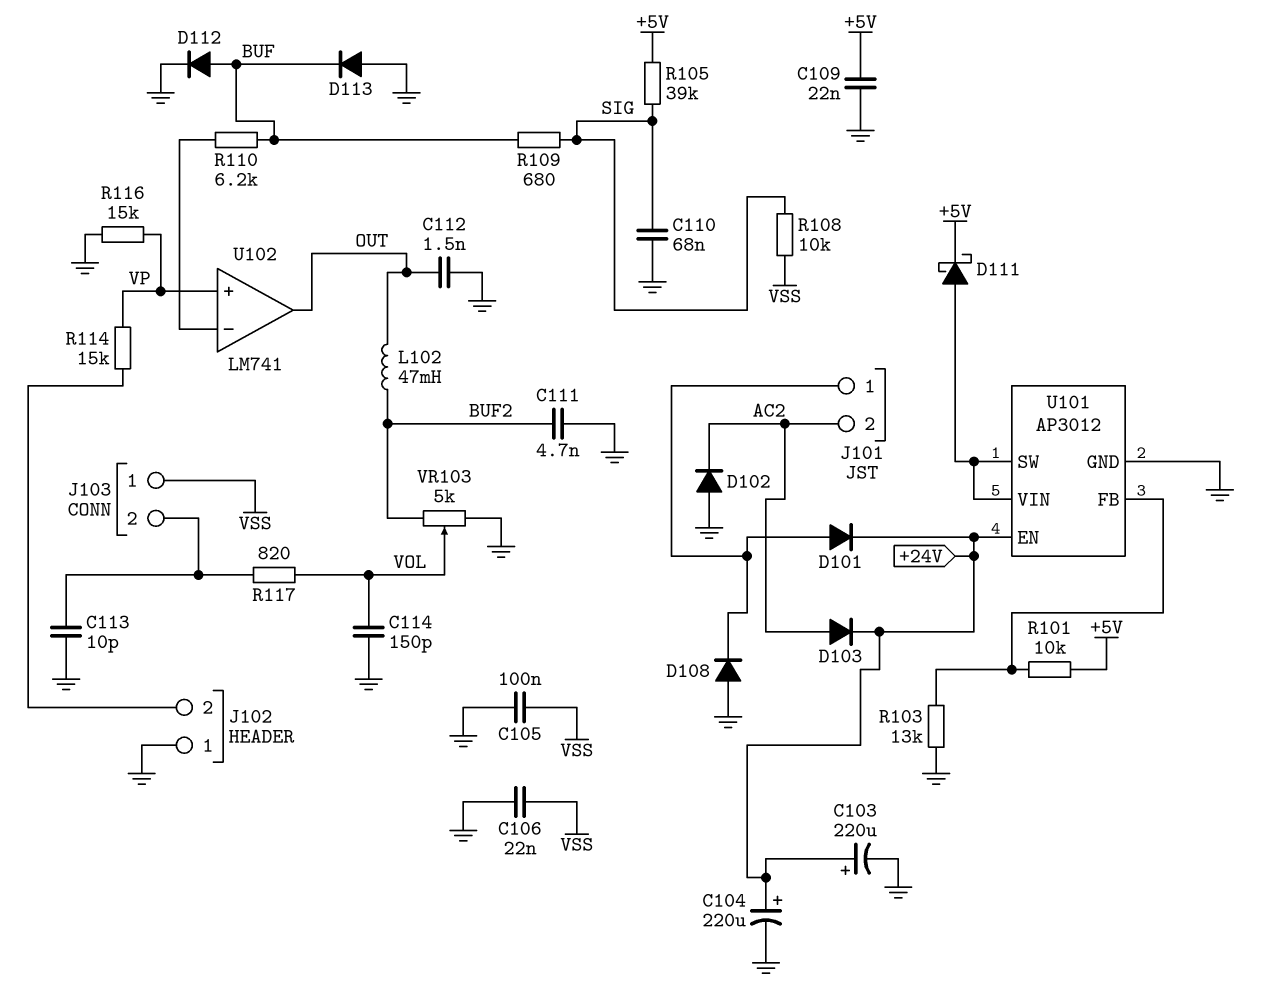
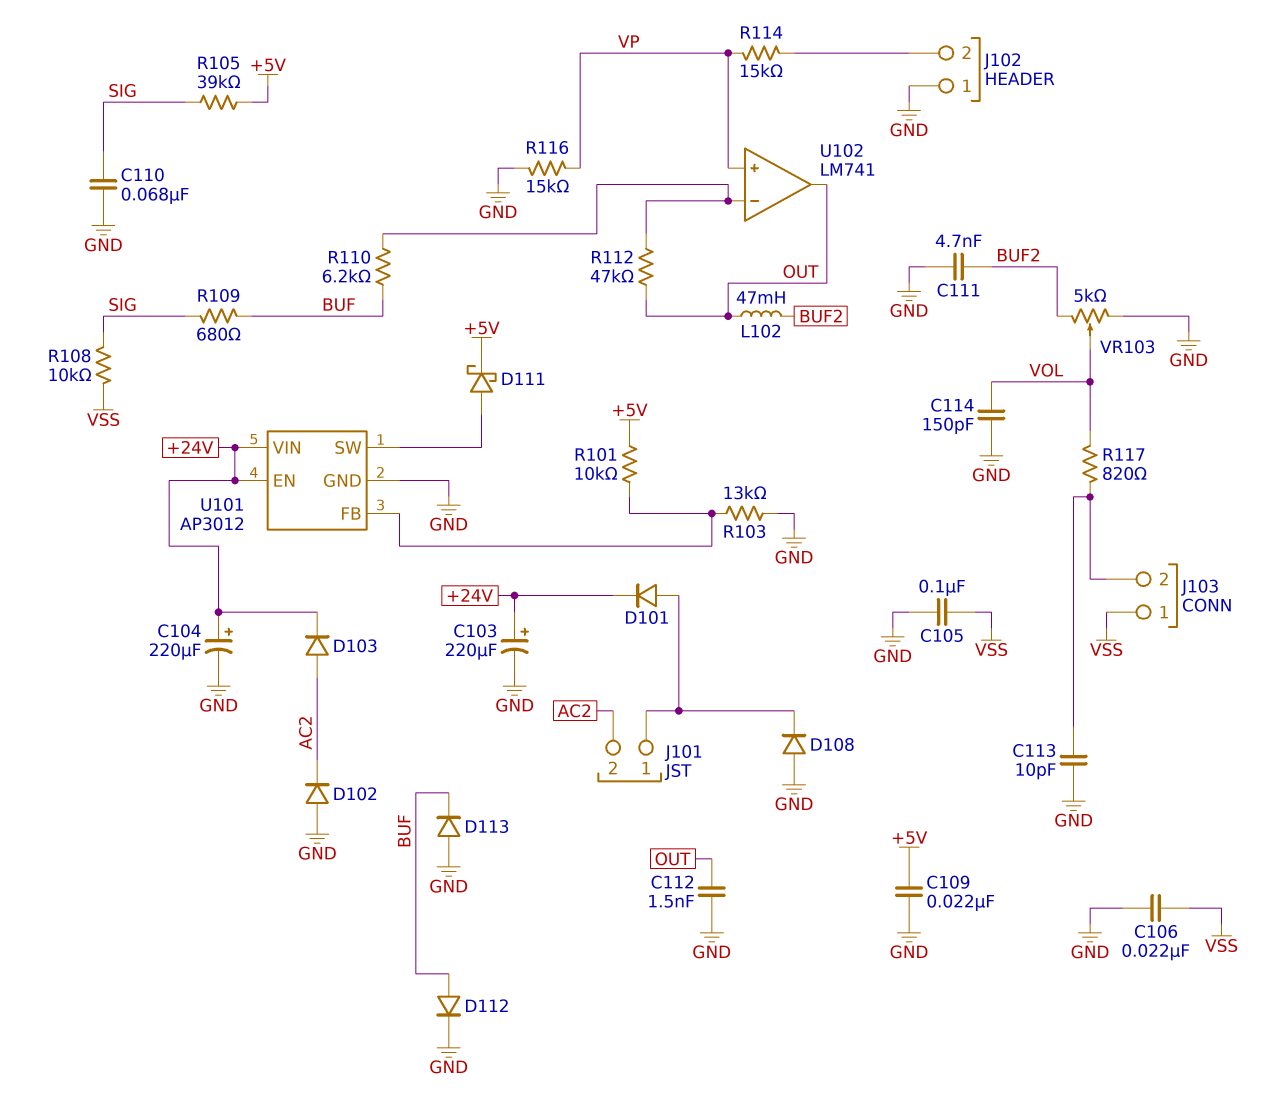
R112: none -> 47k (OUT, U102/in-)
U101 pin VIN: U101/SW -> +24V

